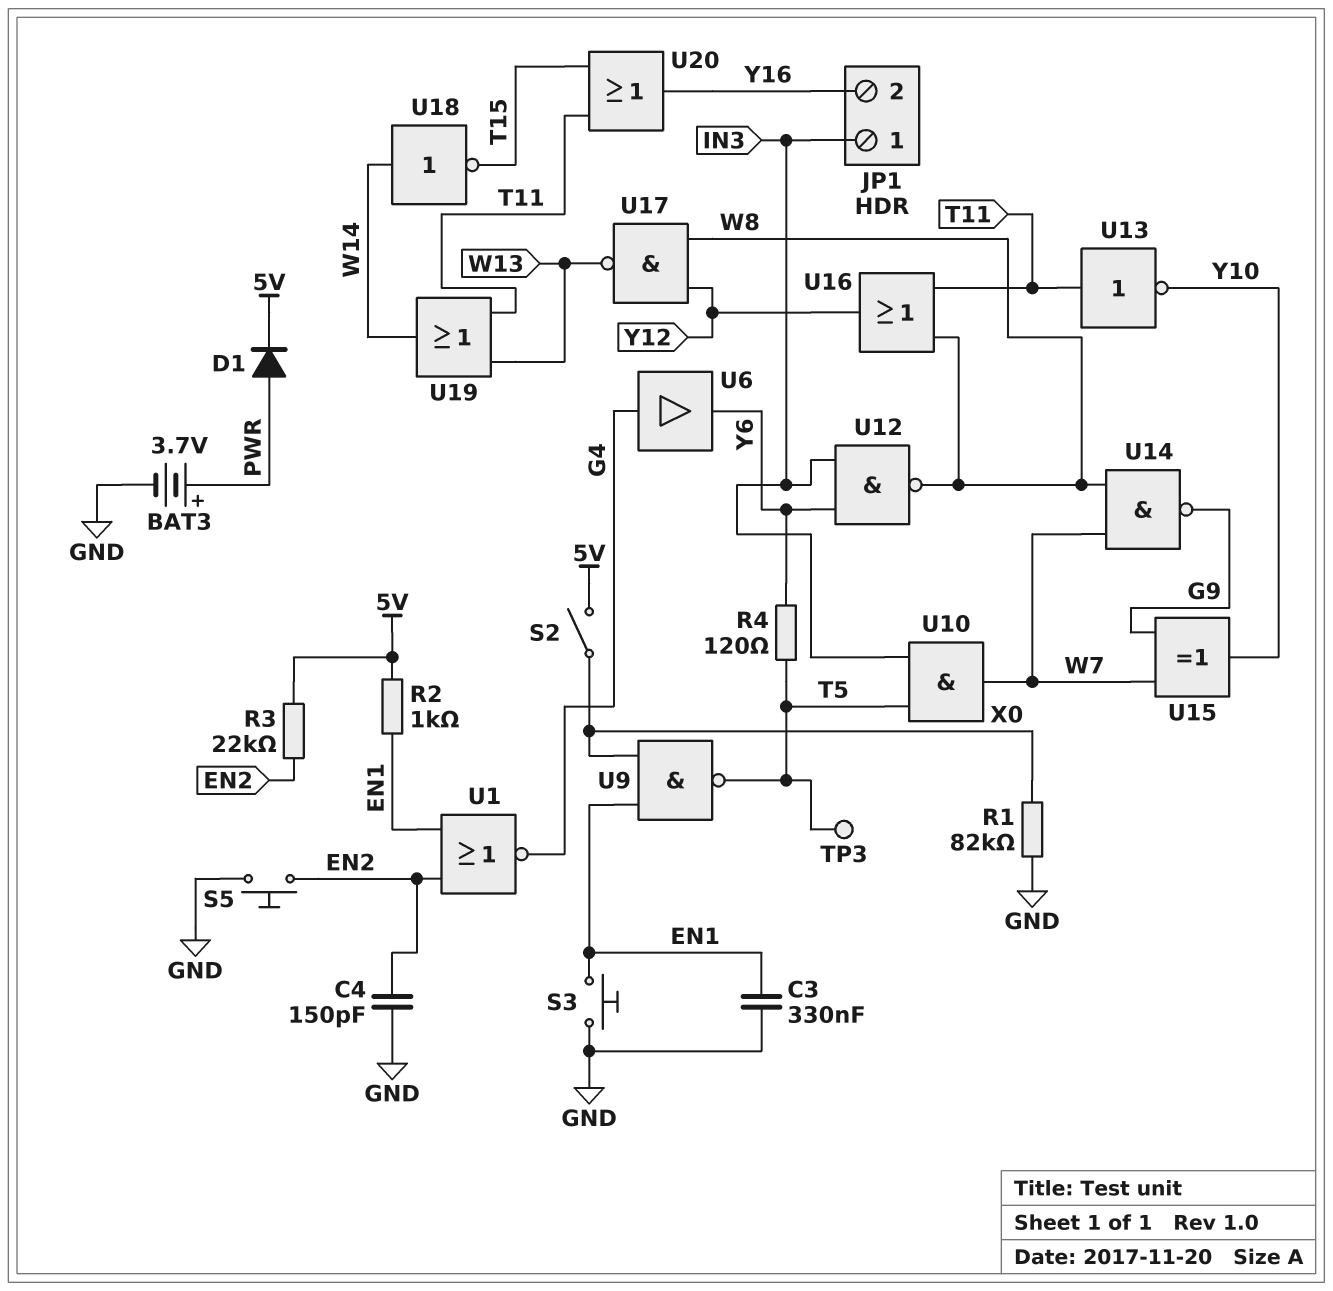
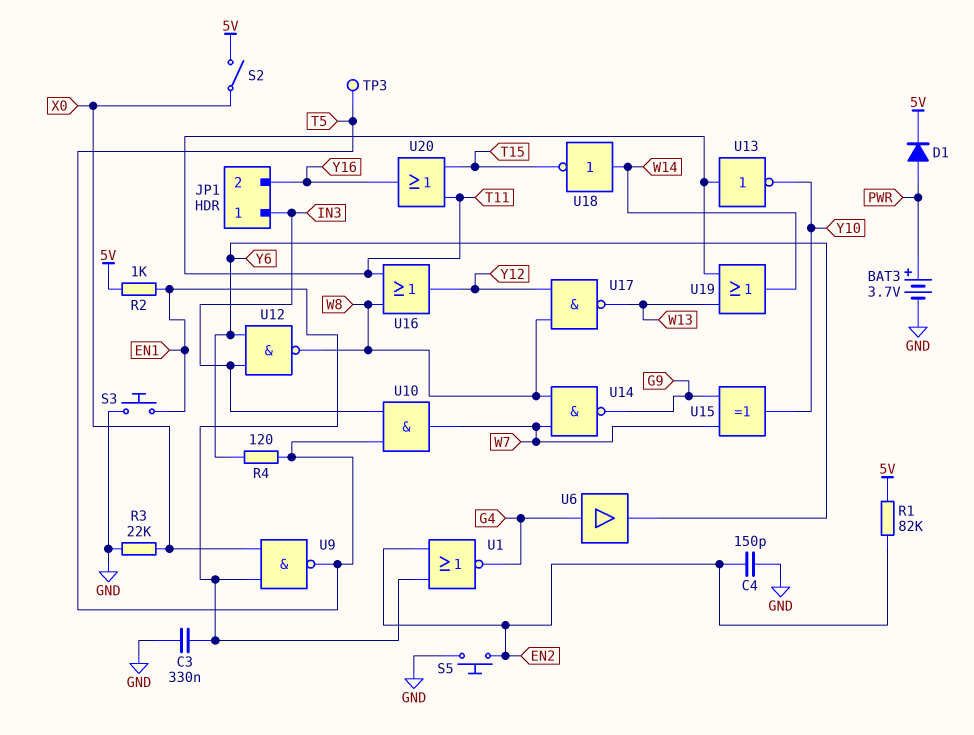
R1: 82k (GND, X0) -> 82k (5V, EN2)
R3: 22k (5V, EN2) -> 22k (GND, X0)

